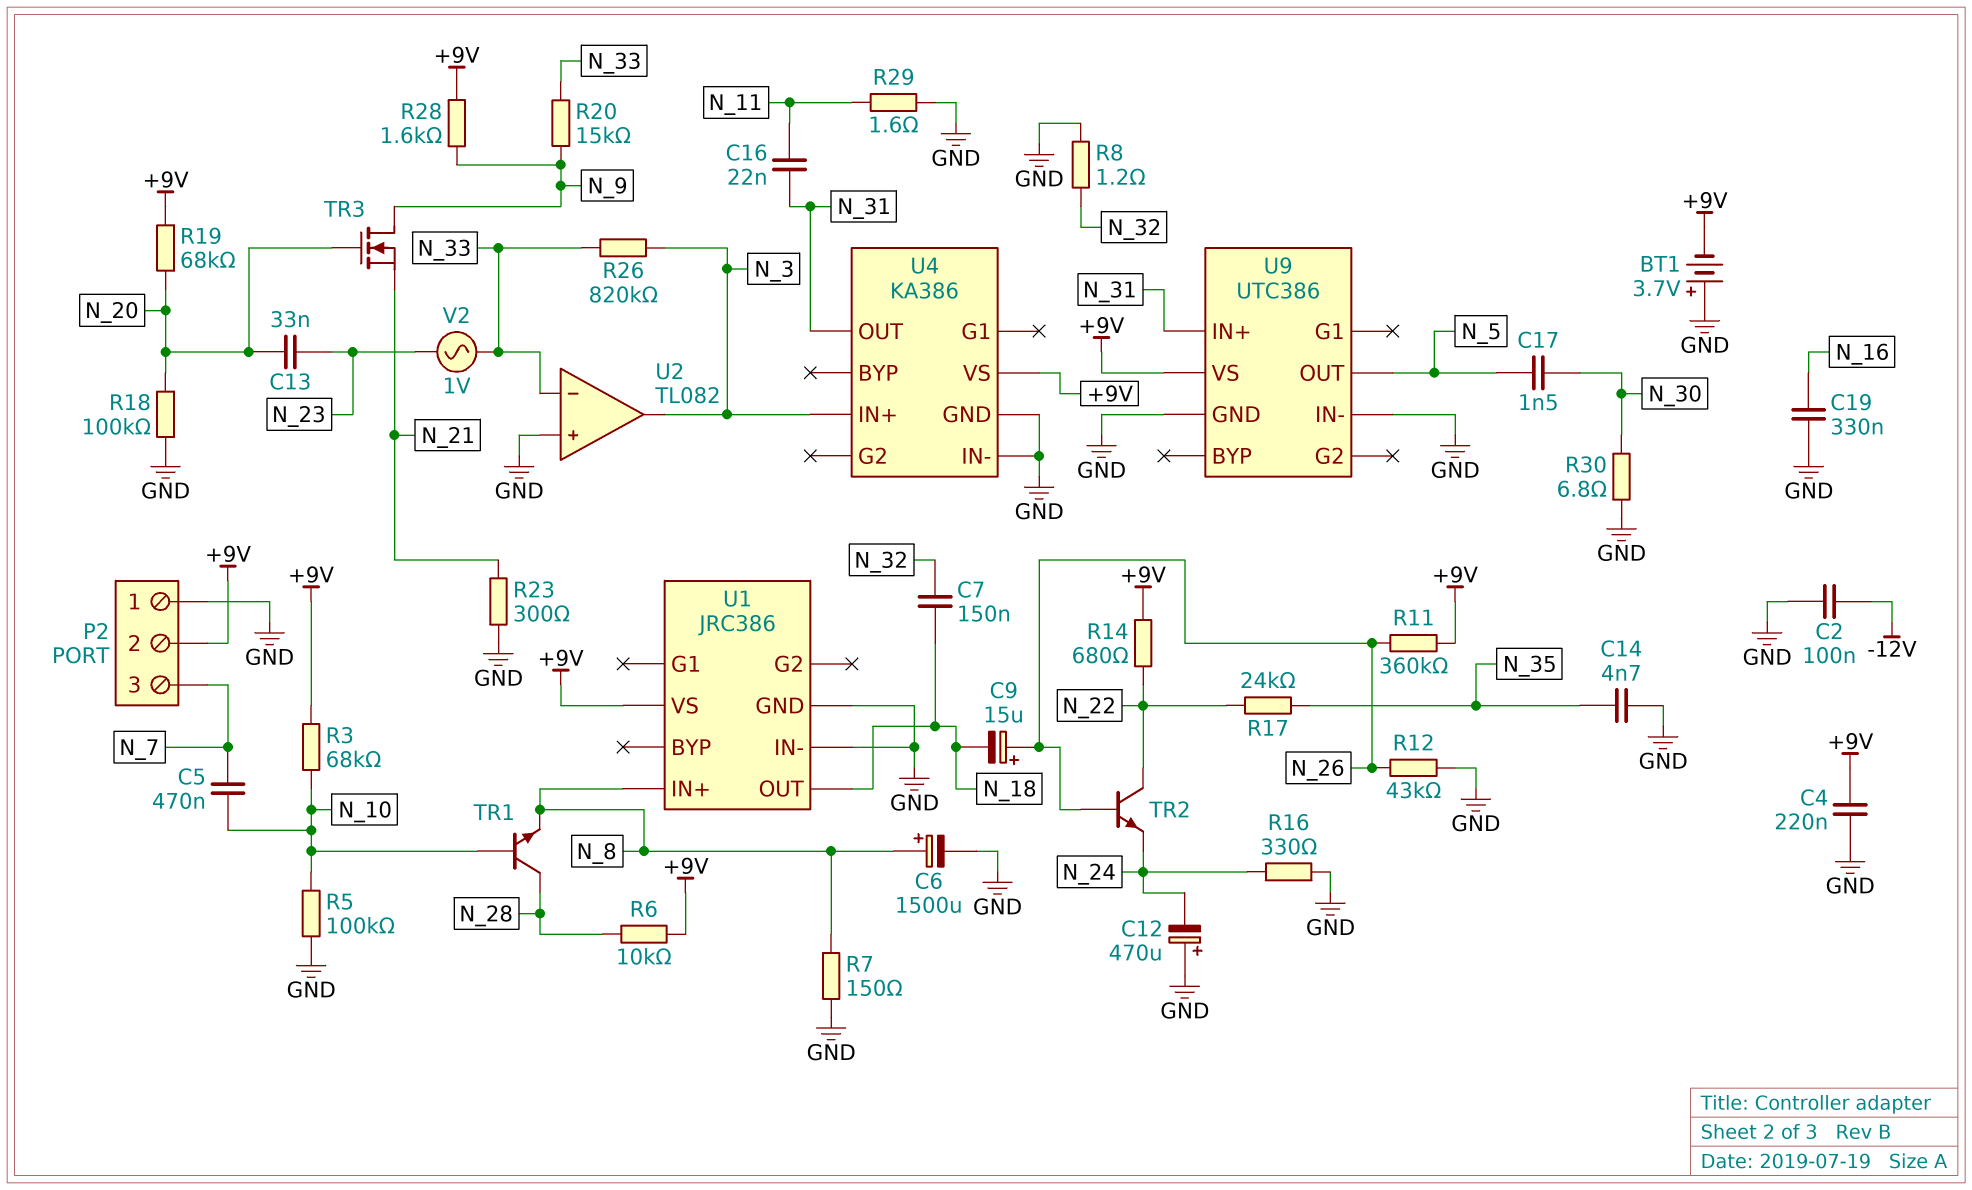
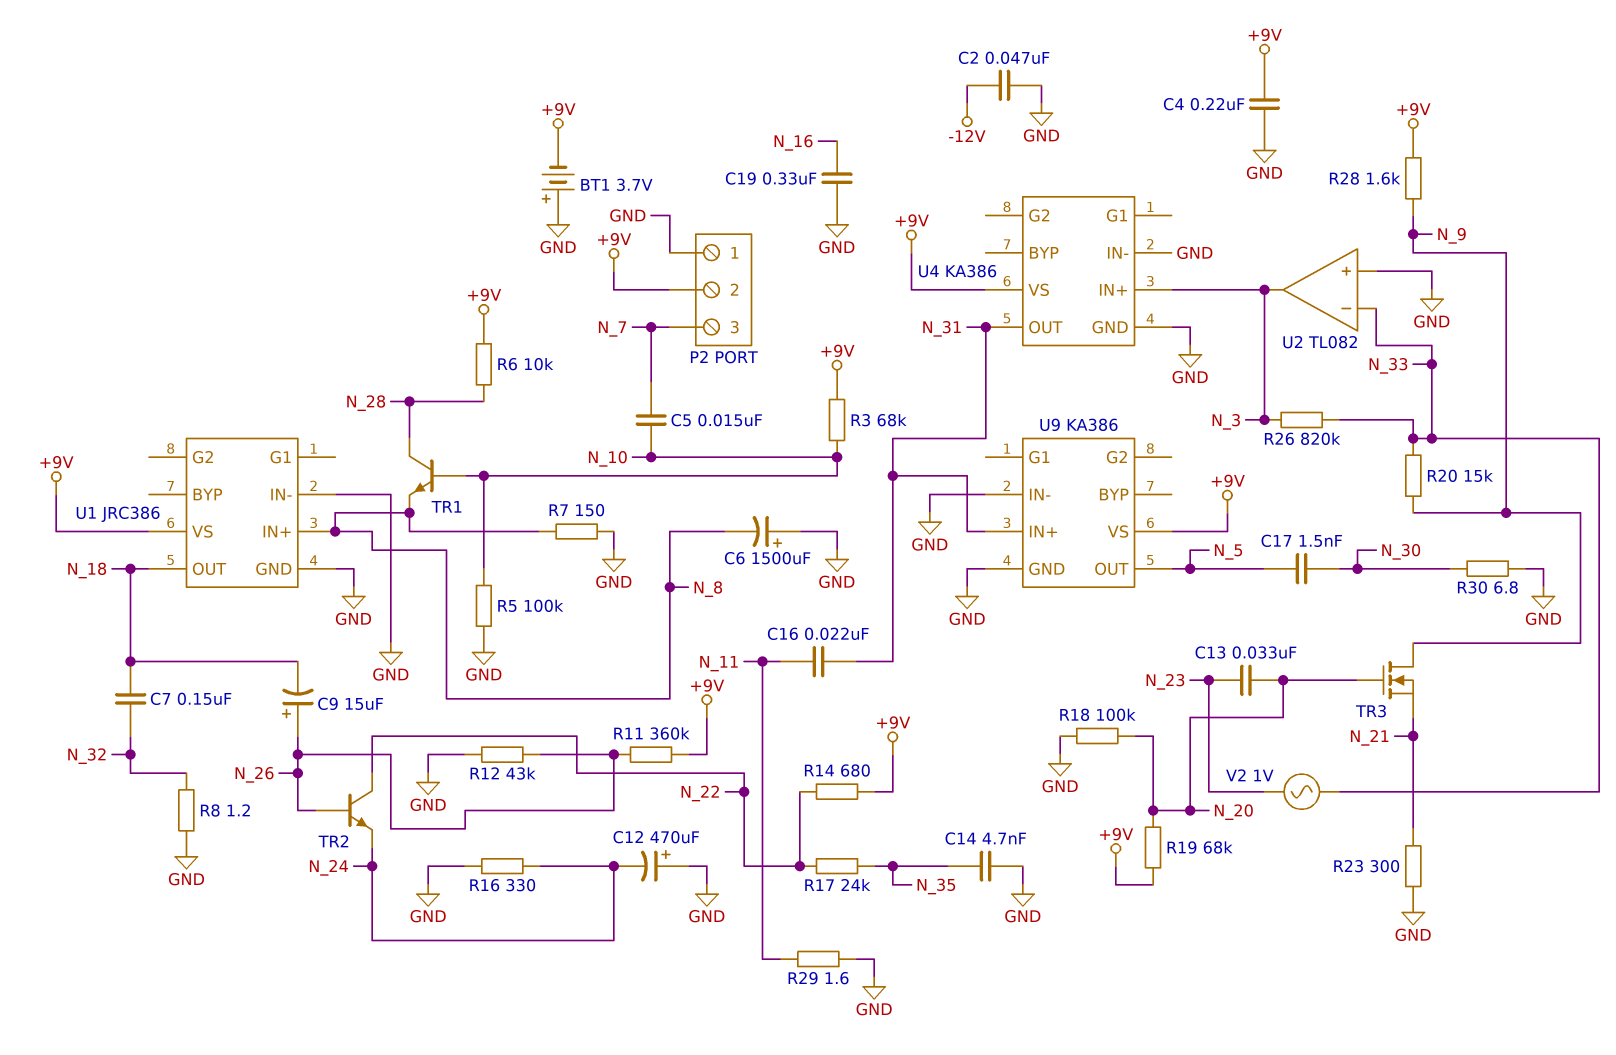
C2: 100nF (-12V, GND) -> 47nF (-12V, GND)
C5: 470nF (N_7, N_10) -> 15nF (N_7, N_10)
C6: 1500uF (plus N_8, minus GND) -> 1500uF (plus GND, minus N_8)
U9: UTC386 -> KA386

